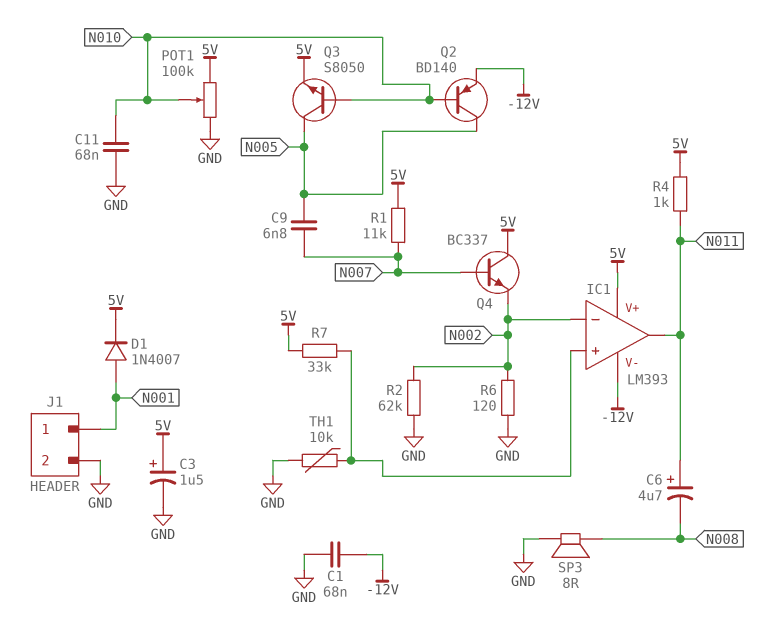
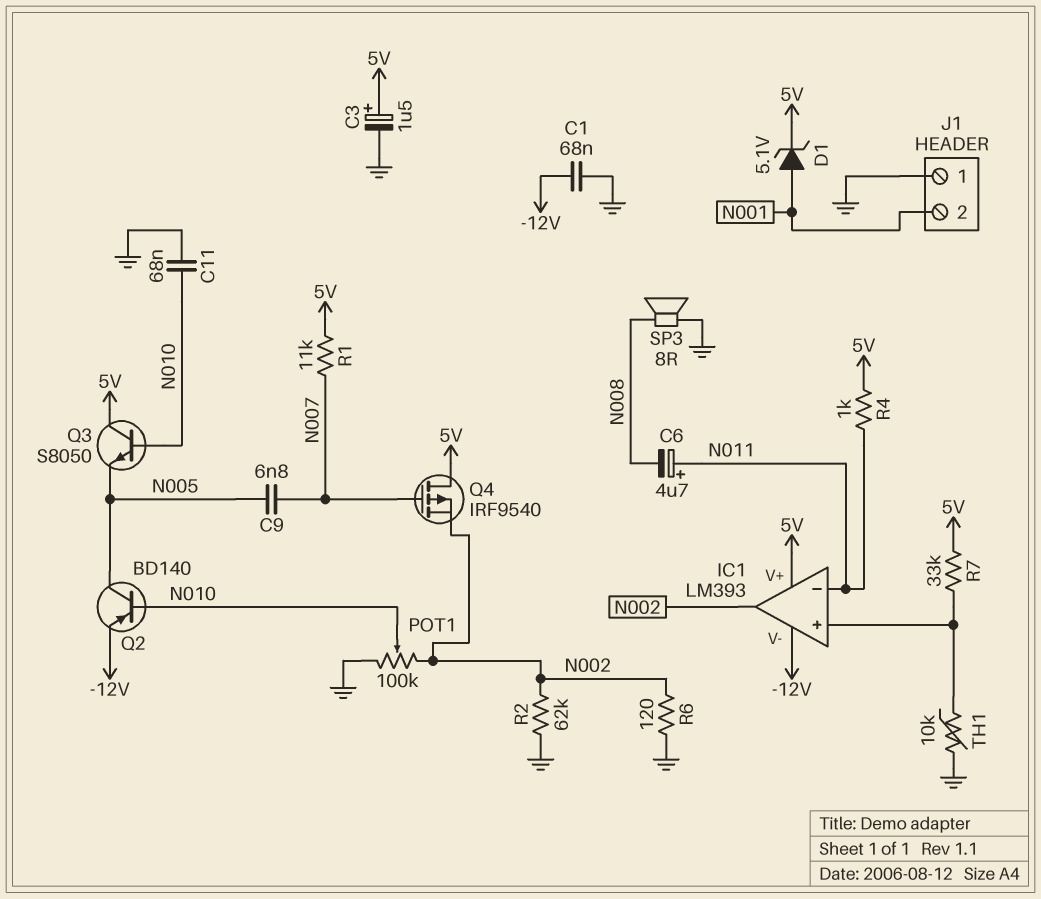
D1: diode 1N4007 (A N001, K 5V) -> zener 5.1V (A N001, K 5V)
IC1 pin in-: N002 -> N011
IC1 pin out: N011 -> N002
J1 pin 1: N001 -> GND
J1 pin 2: GND -> N001
POT1: 100k (5V, GND, wiper N010) -> 100k (GND, N002, wiper N010)
Q3: NPN S8050 (B N010, C N005, E 5V) -> NPN S8050 (B N010, C 5V, E N005)
Q4: NPN BC337 (B N007, C 5V, E N002) -> PMOS IRF9540 (G N007, D 5V, S N002)

